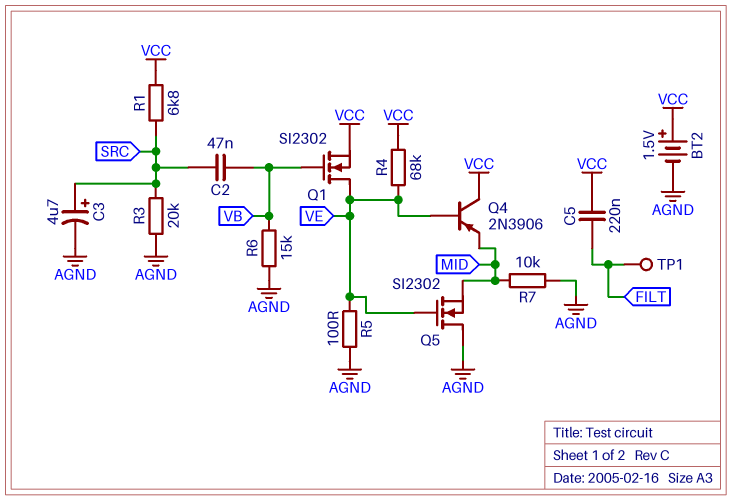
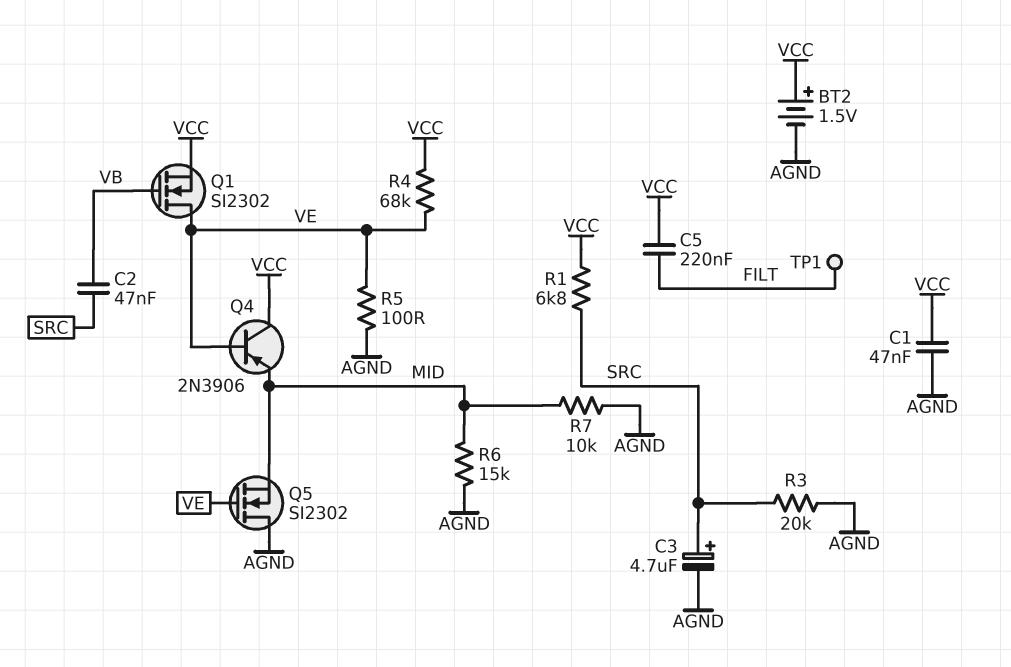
C1: none -> 47nF (AGND, VCC)
R6: 15k (AGND, VB) -> 15k (AGND, MID)

